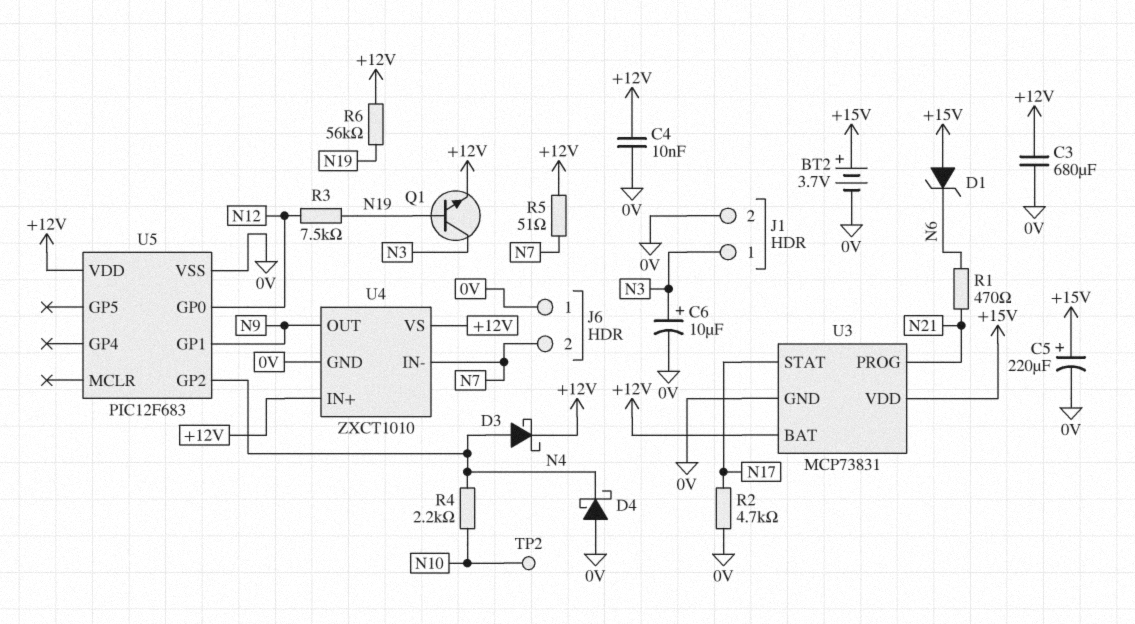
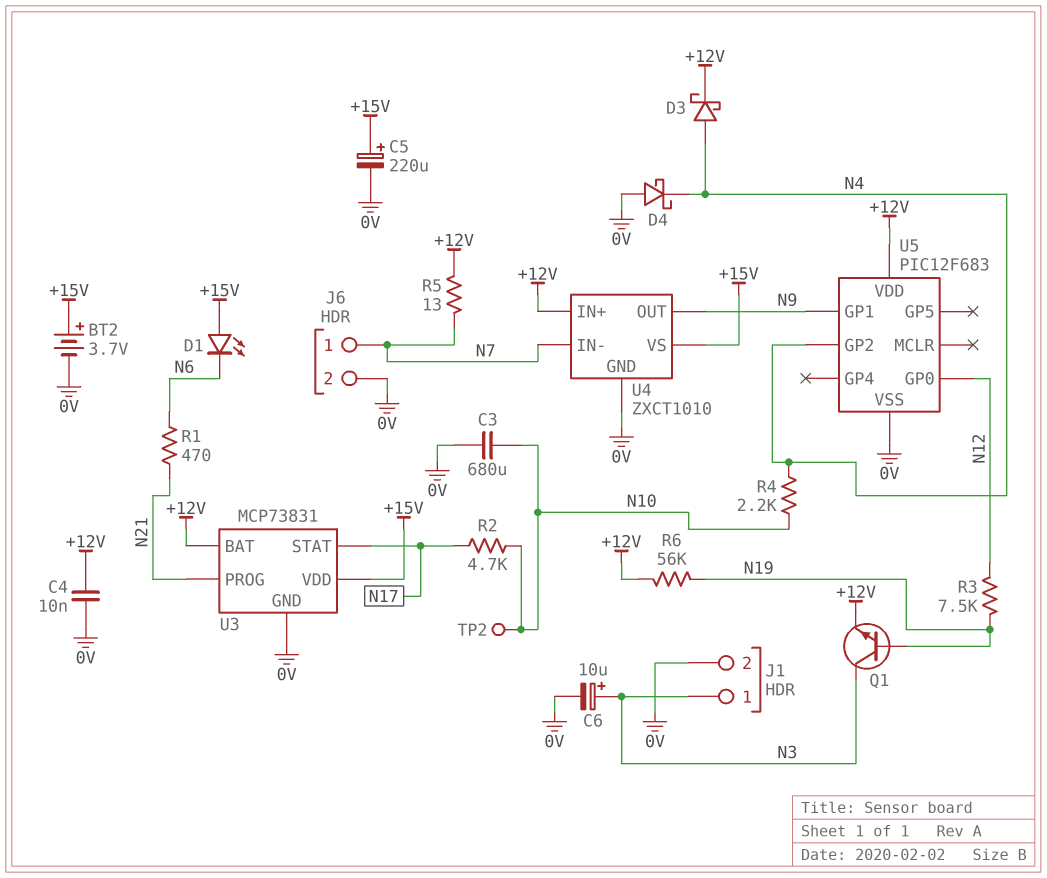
C3: 680uF (+12V, 0V) -> 680uF (0V, N10)
D1: zener (A +15V, K N6) -> LED (A +15V, K N6)
J6 pin 1: 0V -> N7
J6 pin 2: N7 -> 0V
R2: 4.7k (0V, N17) -> 4.7k (N10, N17)
R5: 51 (+12V, N7) -> 13 (+12V, N7)
U4 pin VS: +12V -> +15V

